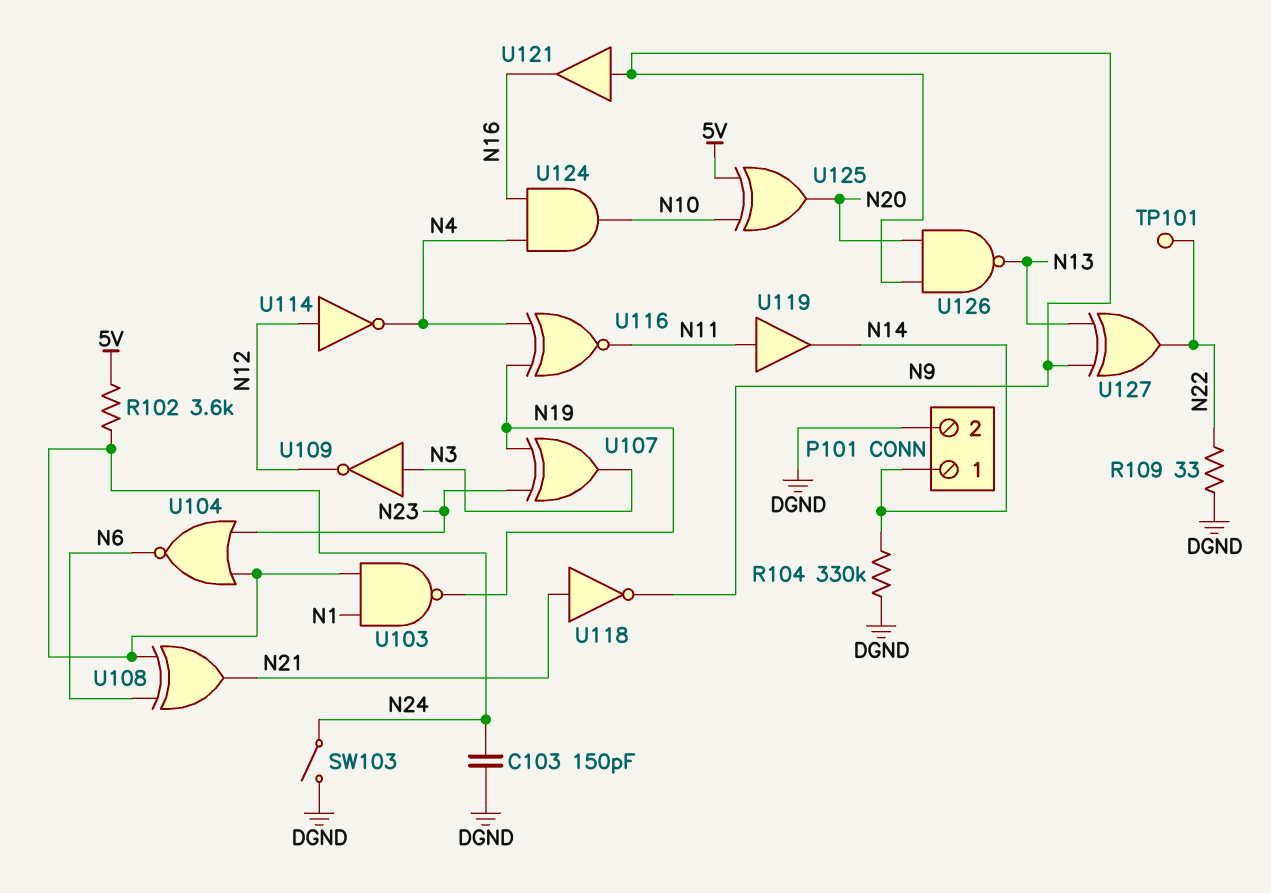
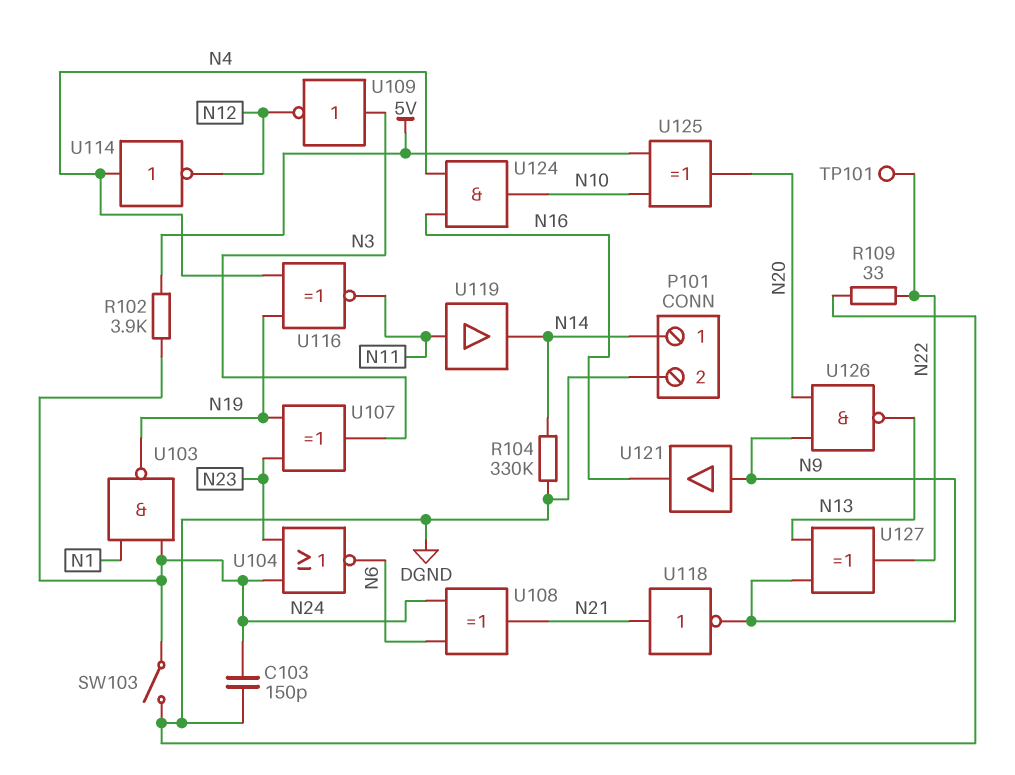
R102: 3.6k (5V, N24) -> 3.9k (5V, N24)
U114: NOT (in N12, out N4) -> NOT (in N4, out N12)

